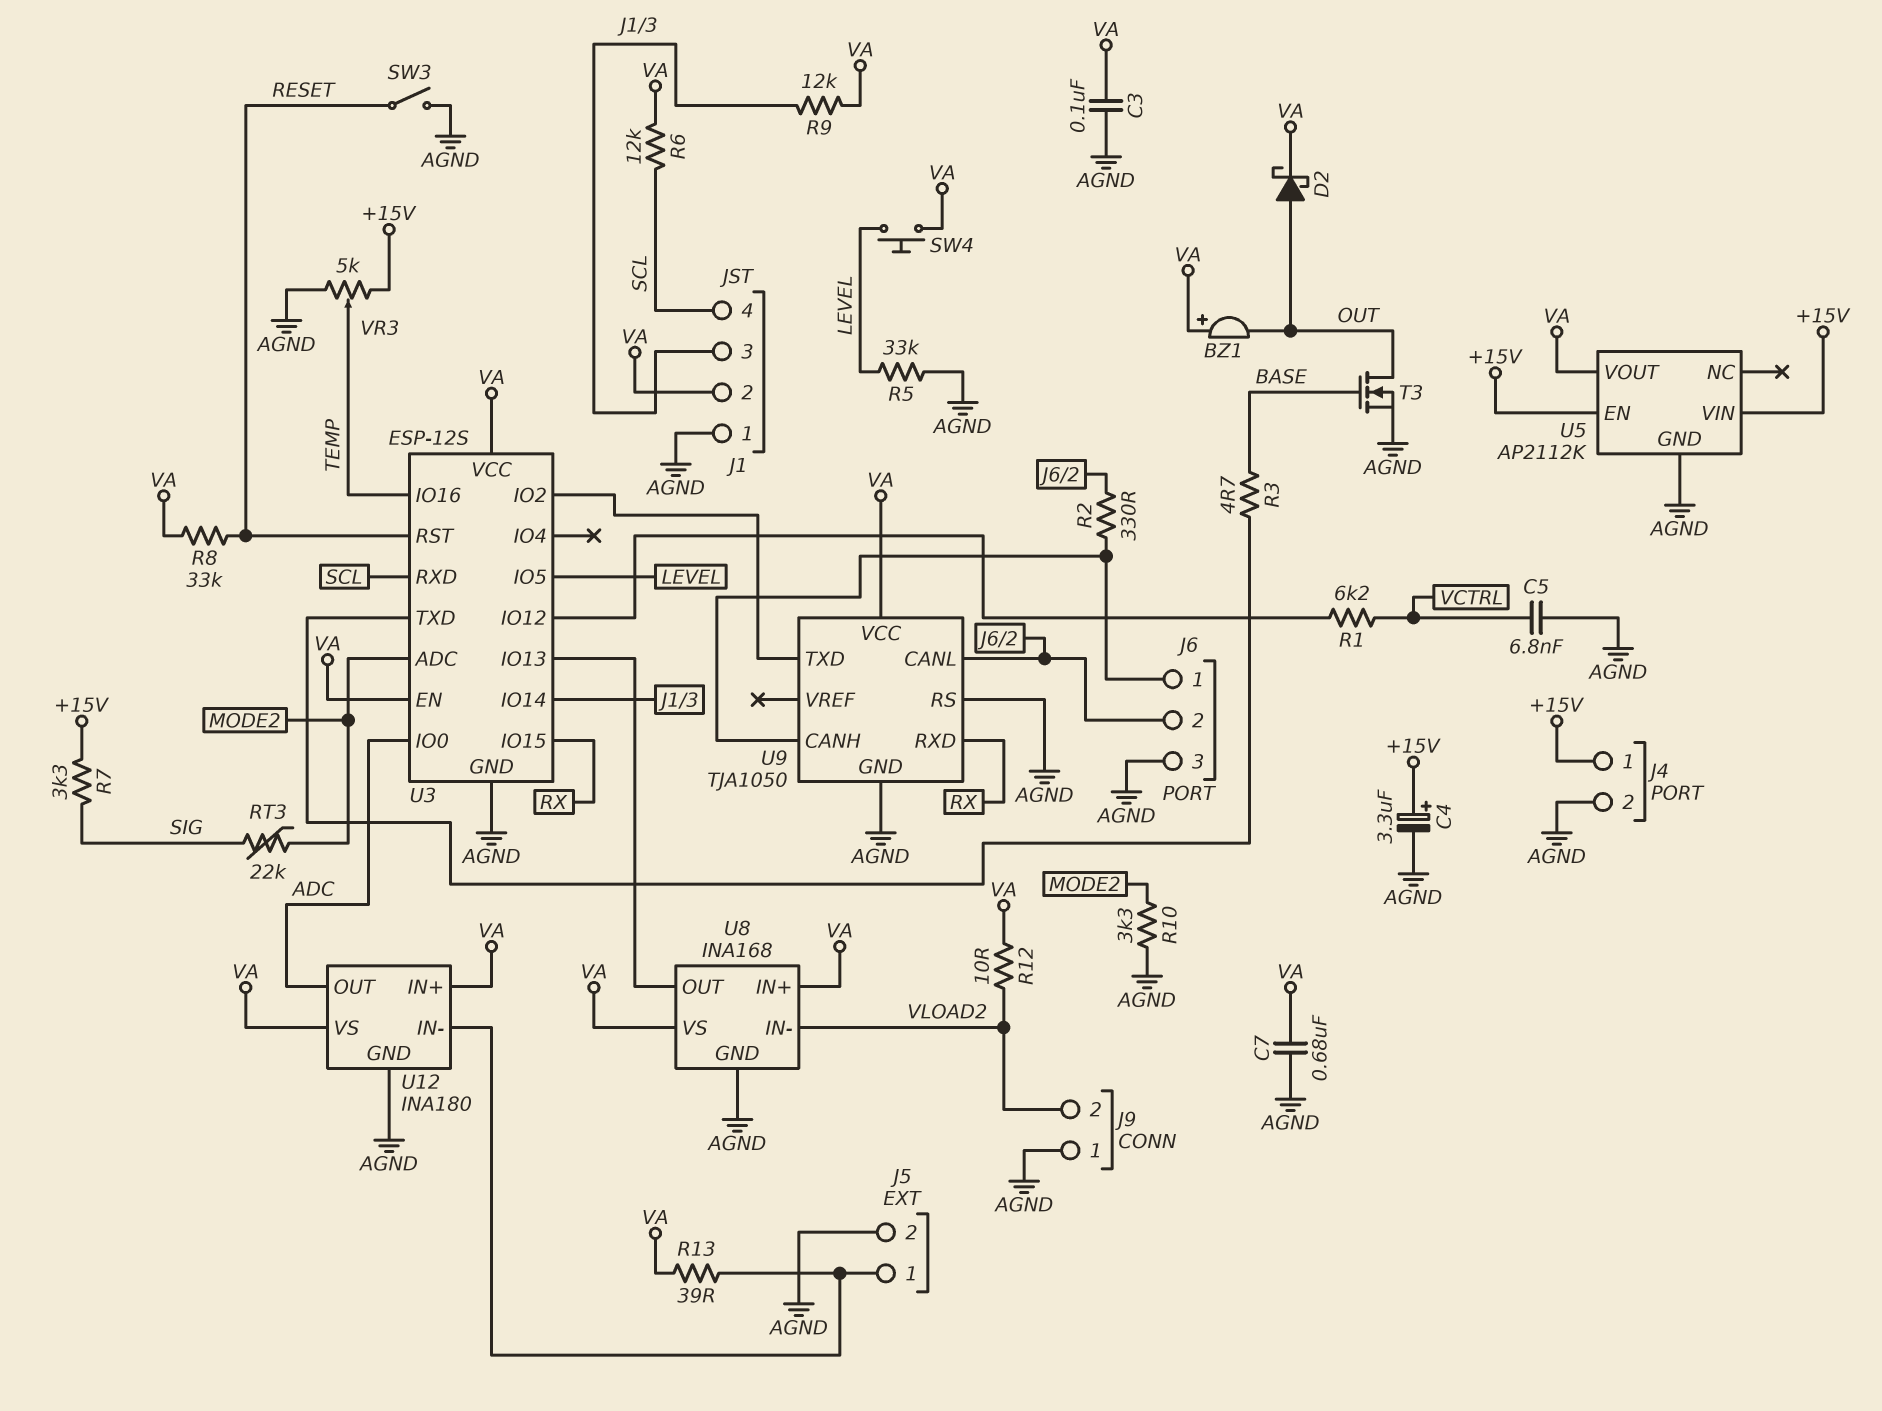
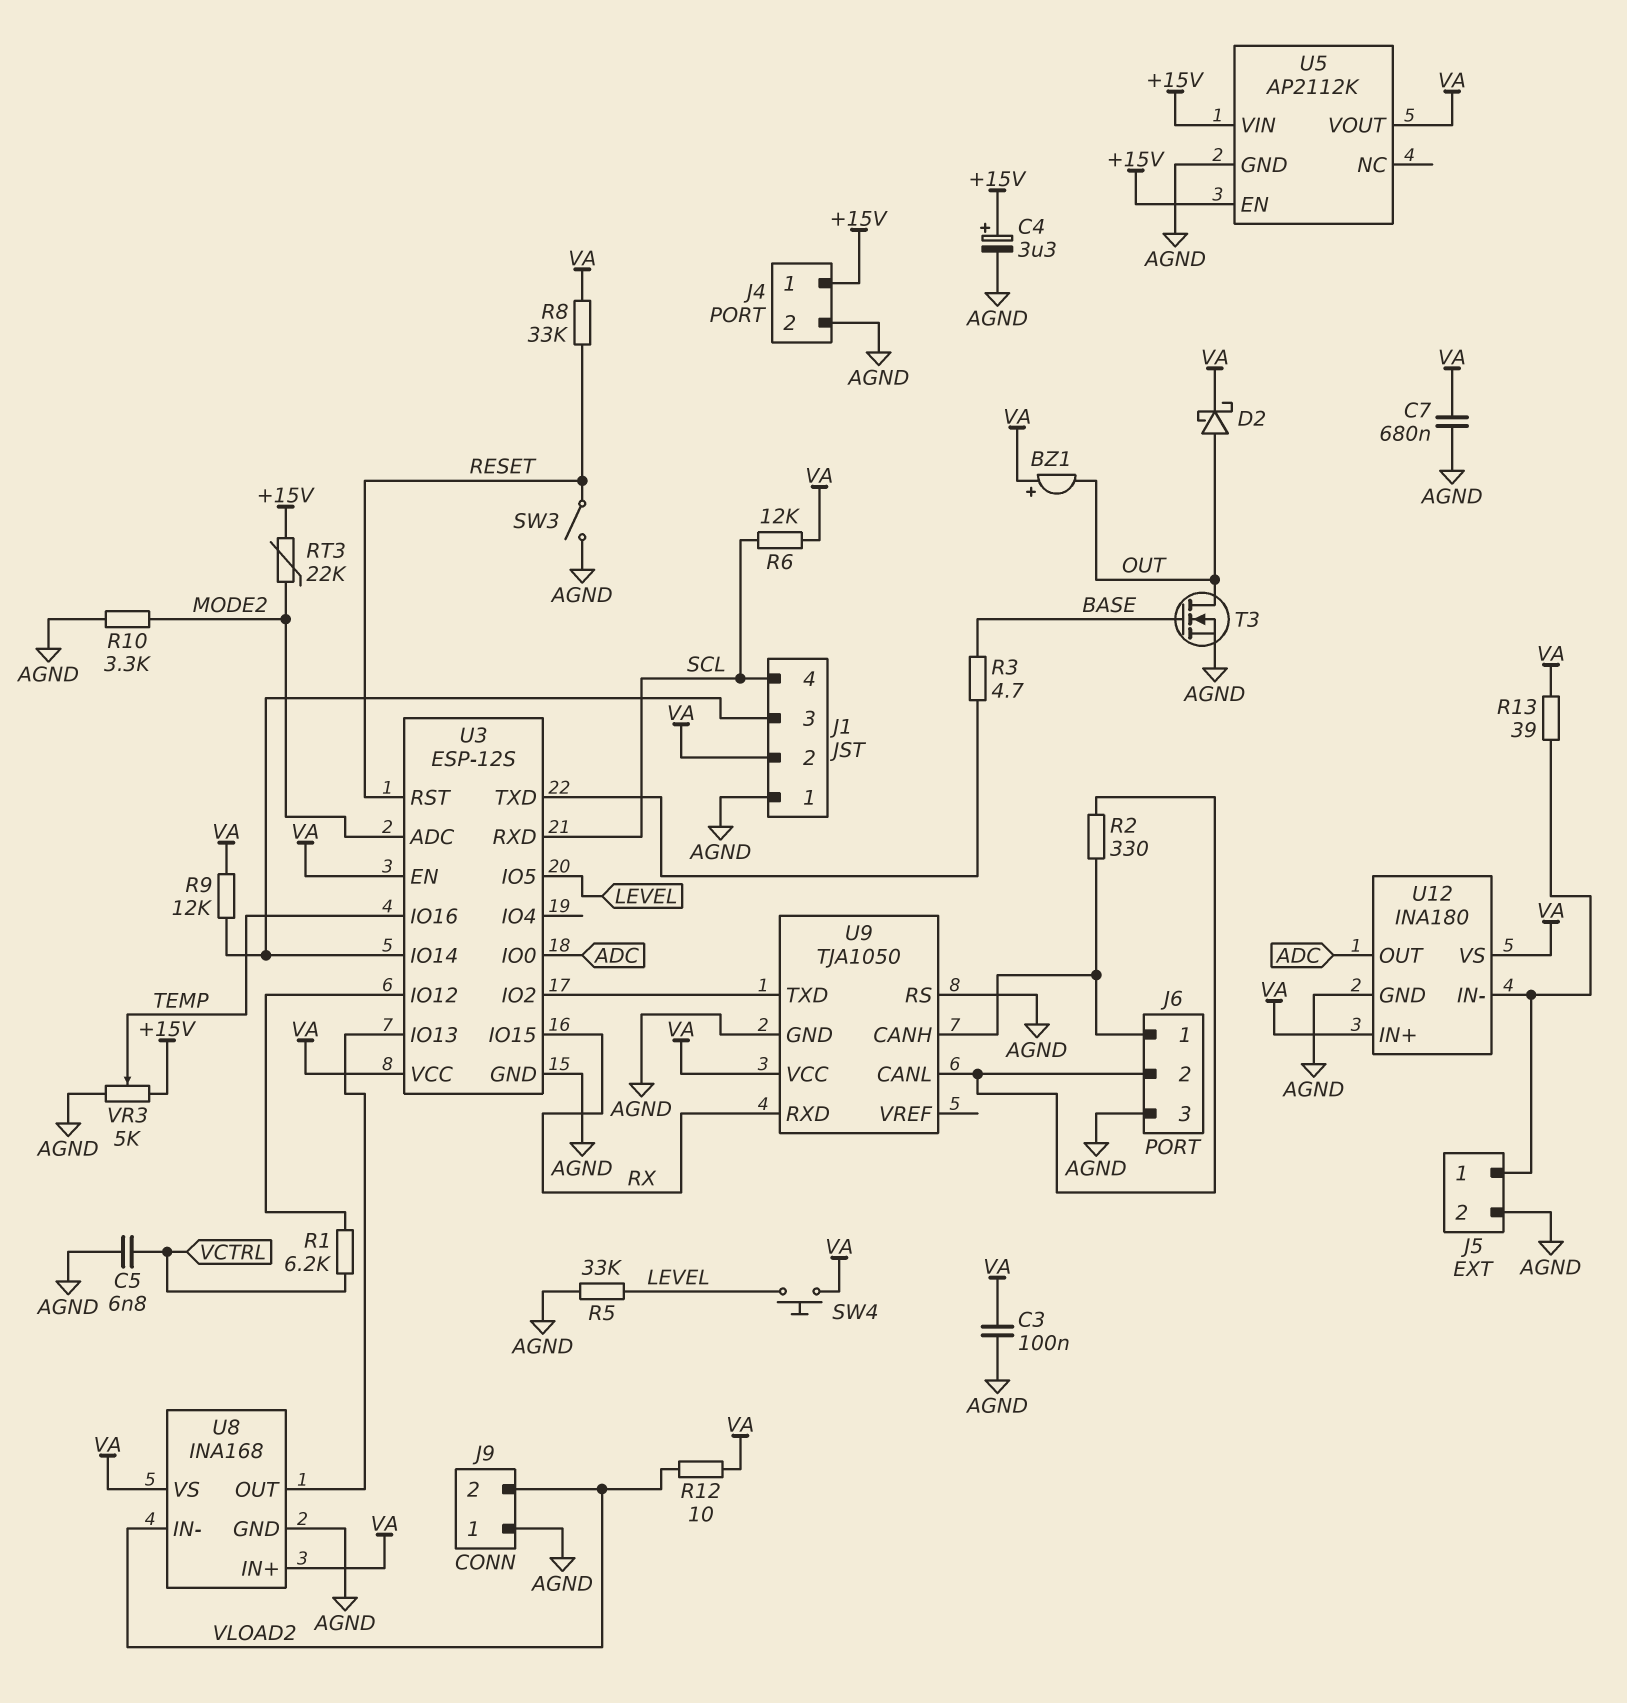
R7: 3.3k (+15V, SIG) -> none
RT3: 22k (MODE2, SIG) -> 22k (+15V, MODE2)

